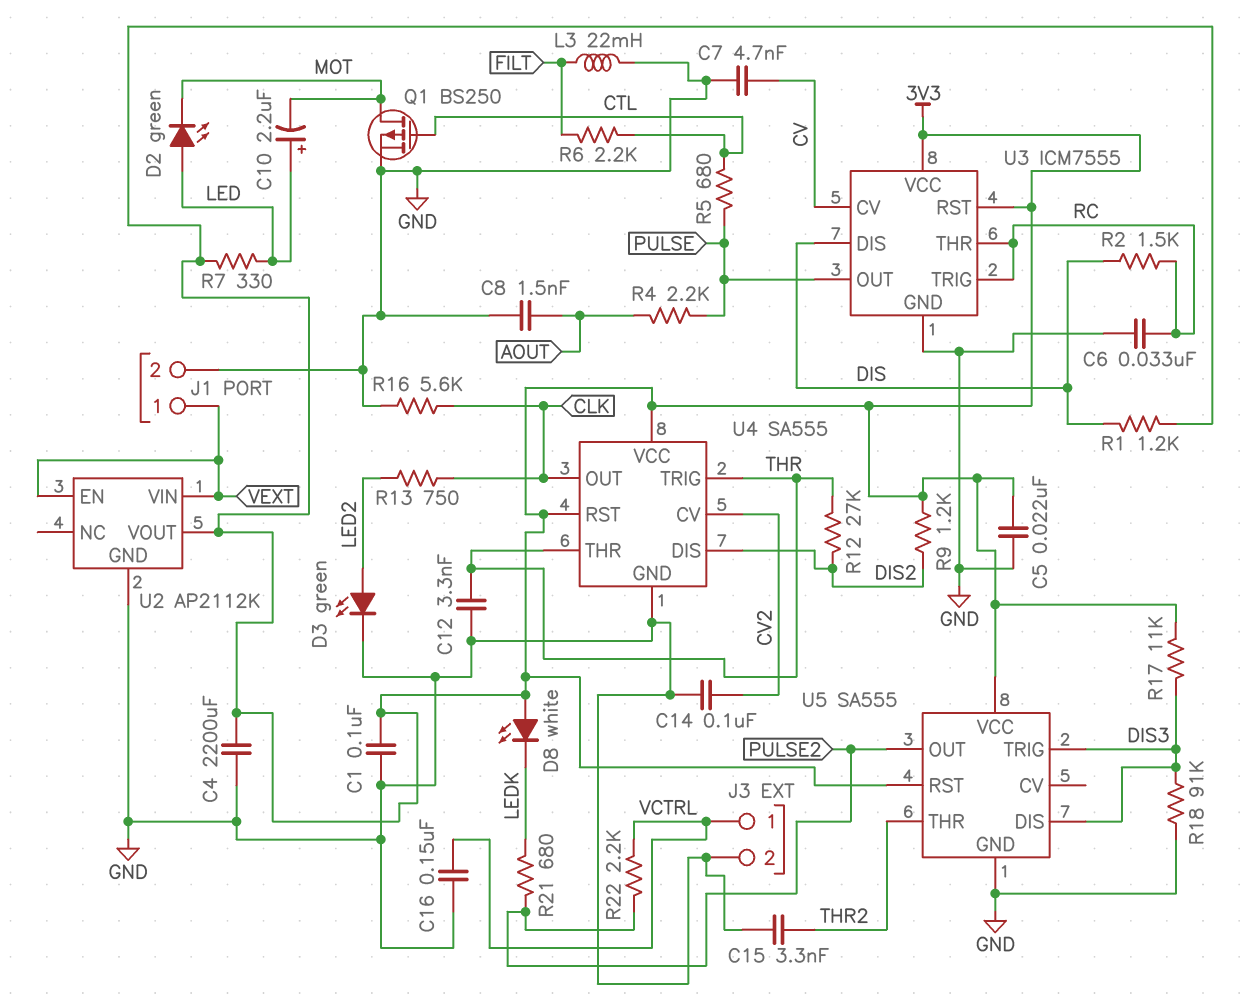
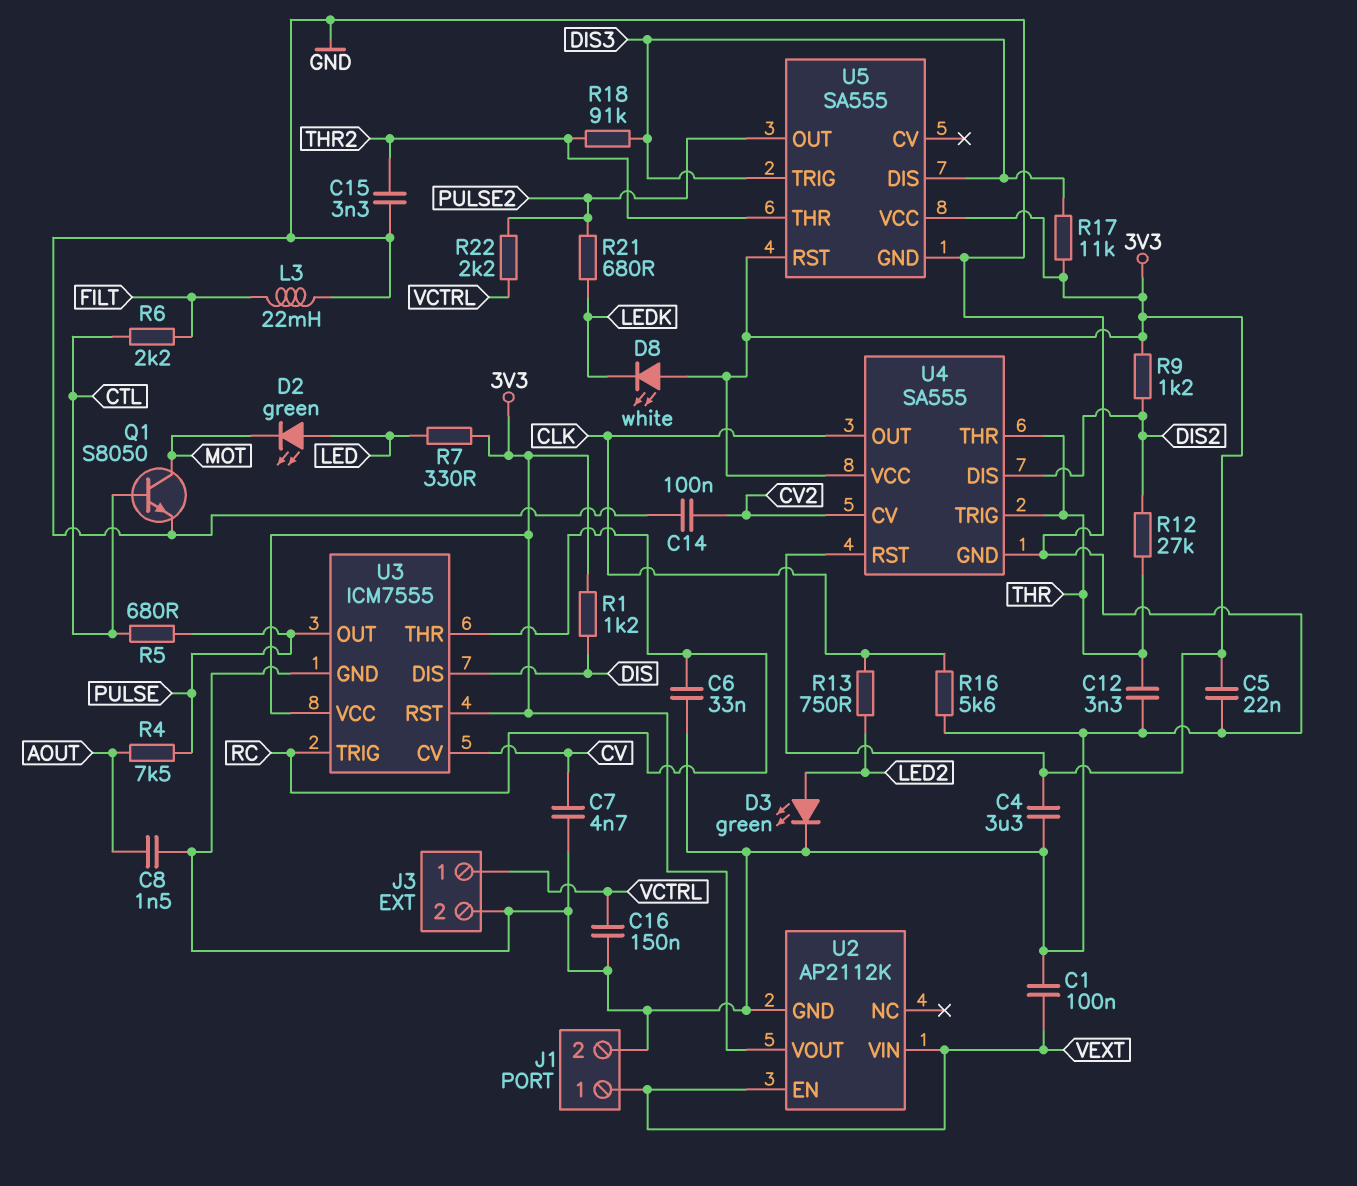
C1: 100nF (3V3, GND) -> 100nF (GND, VEXT)
C4: 2200uF (3V3, GND) -> 3.3uF (3V3, GND)
C10: 2.2uF (plus LED, minus MOT) -> none
Q1: PMOS BS250 (G CTL, D MOT, S GND) -> NPN S8050 (B CTL, C MOT, E GND)
R2: 1.5k (DIS, RC) -> none
R4: 2.2k (AOUT, PULSE) -> 7.5k (AOUT, PULSE)
R18: 91k (DIS3, GND) -> 91k (DIS3, THR2)

